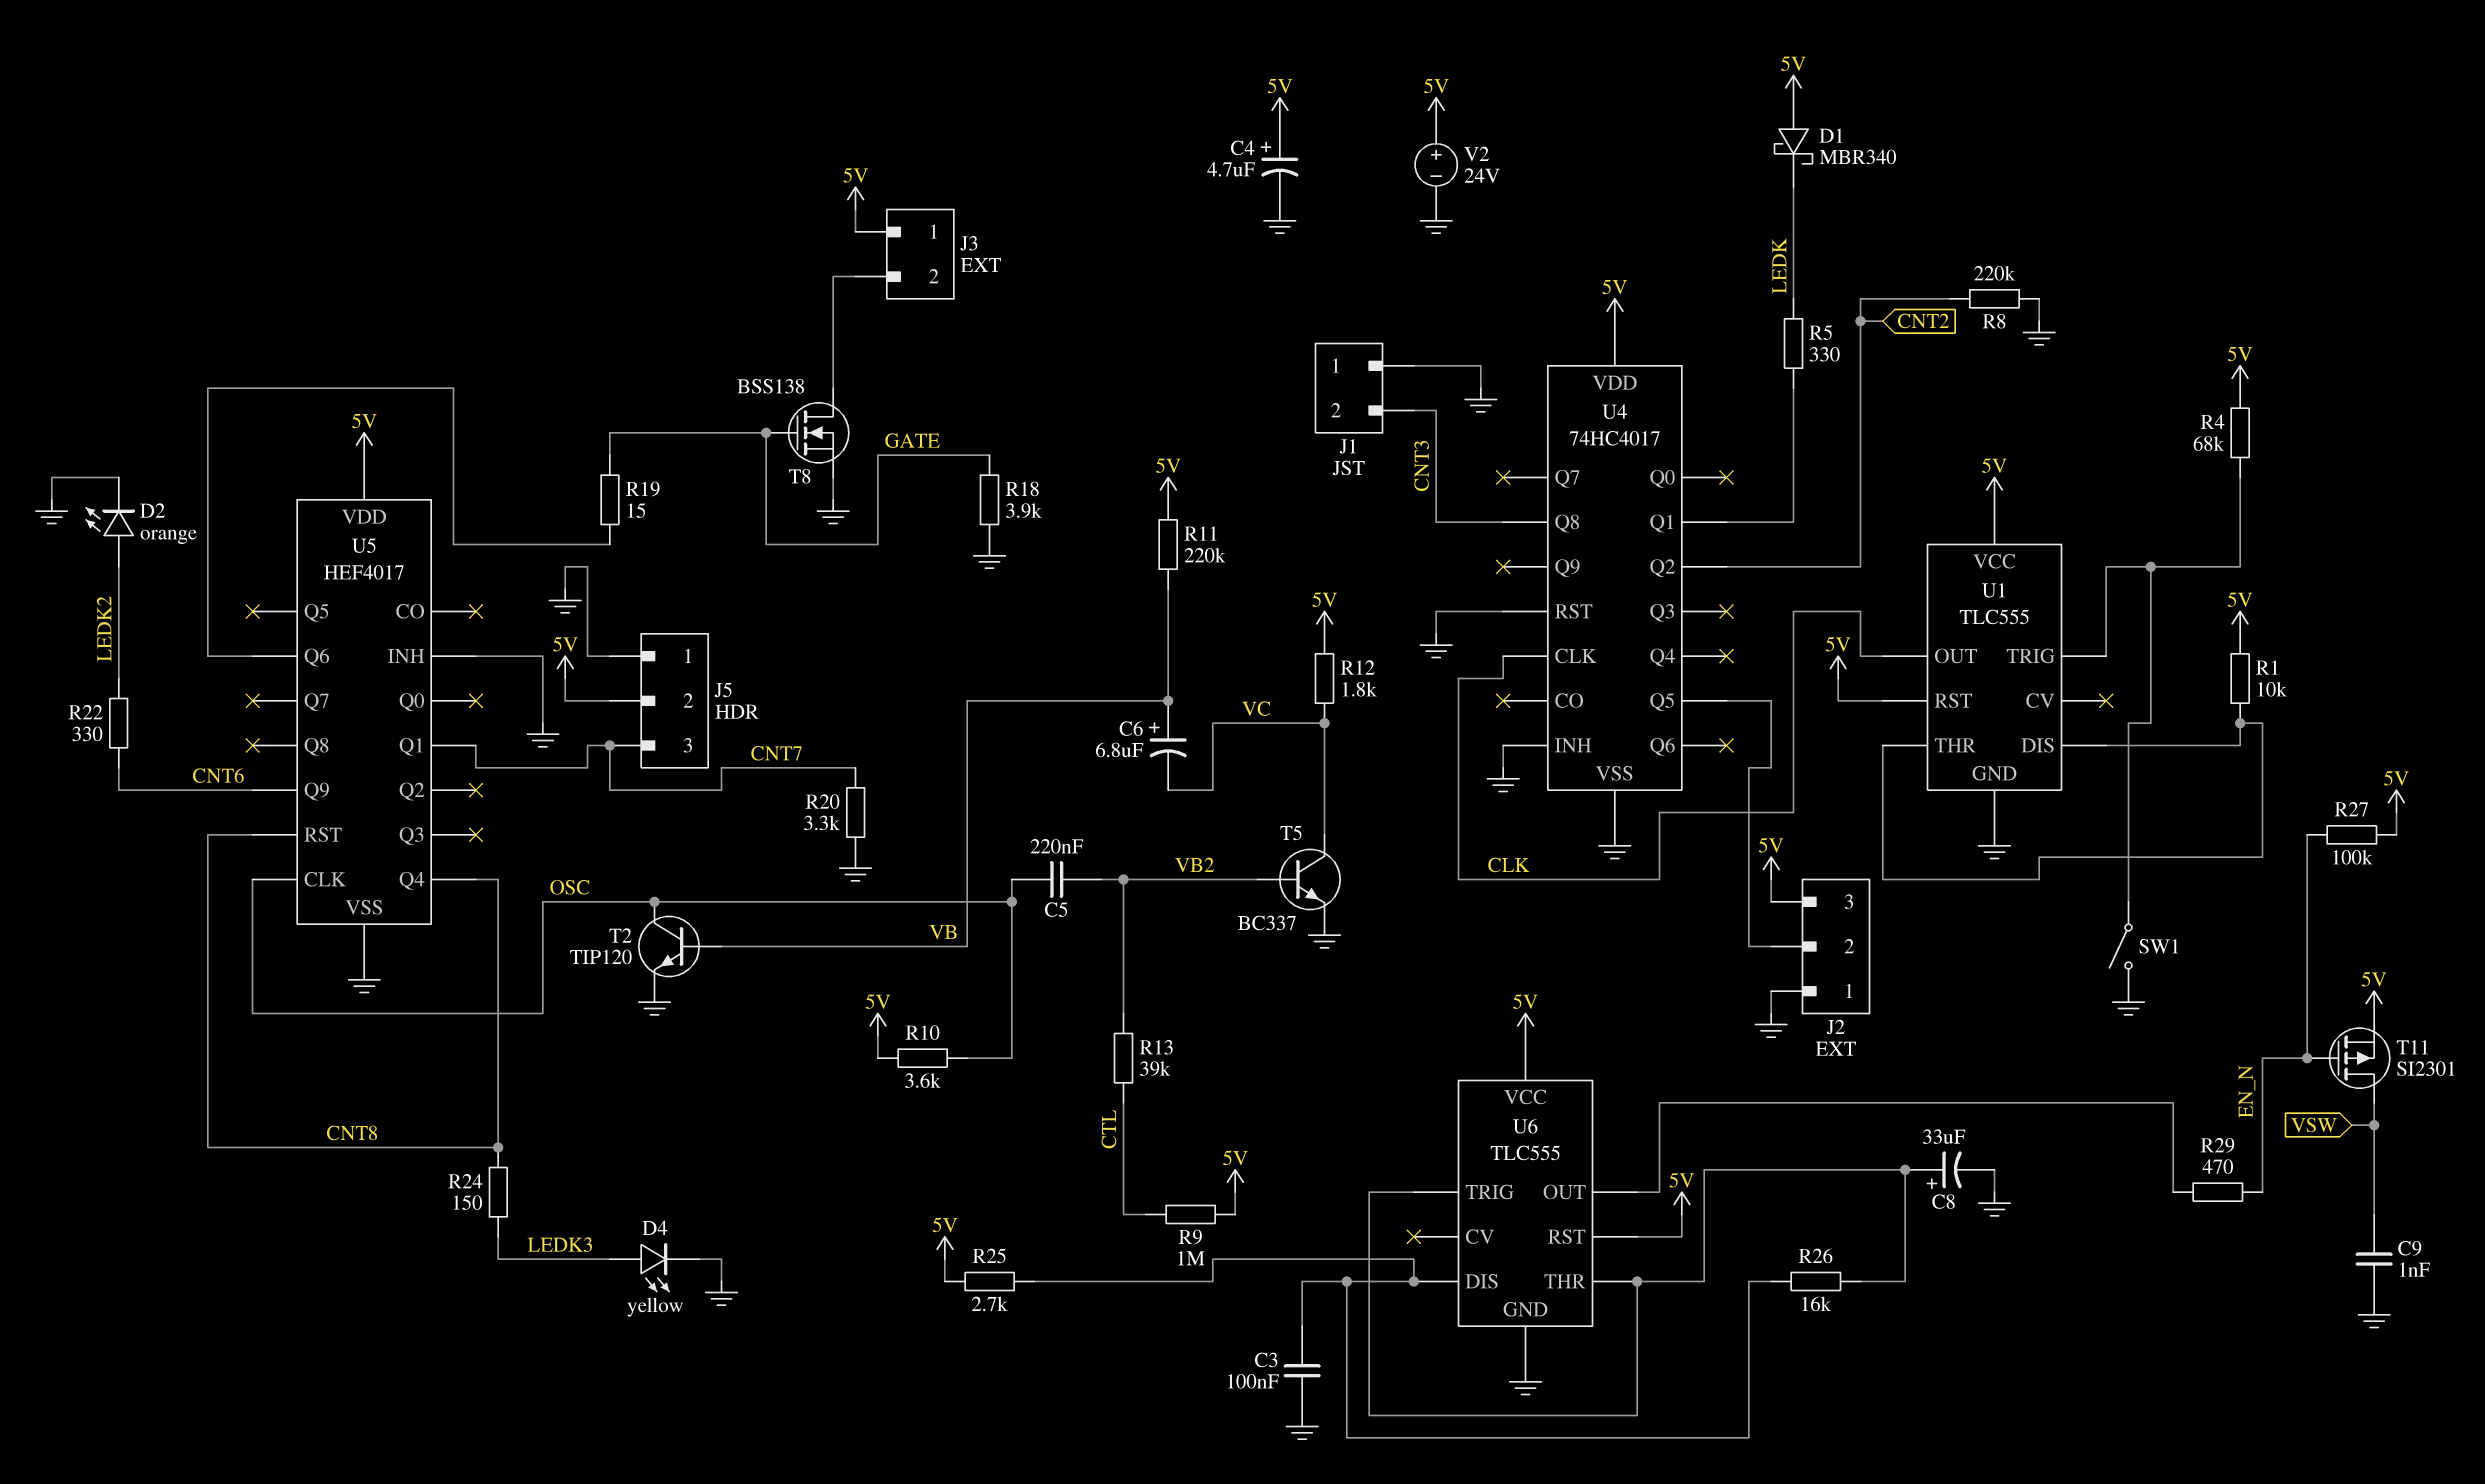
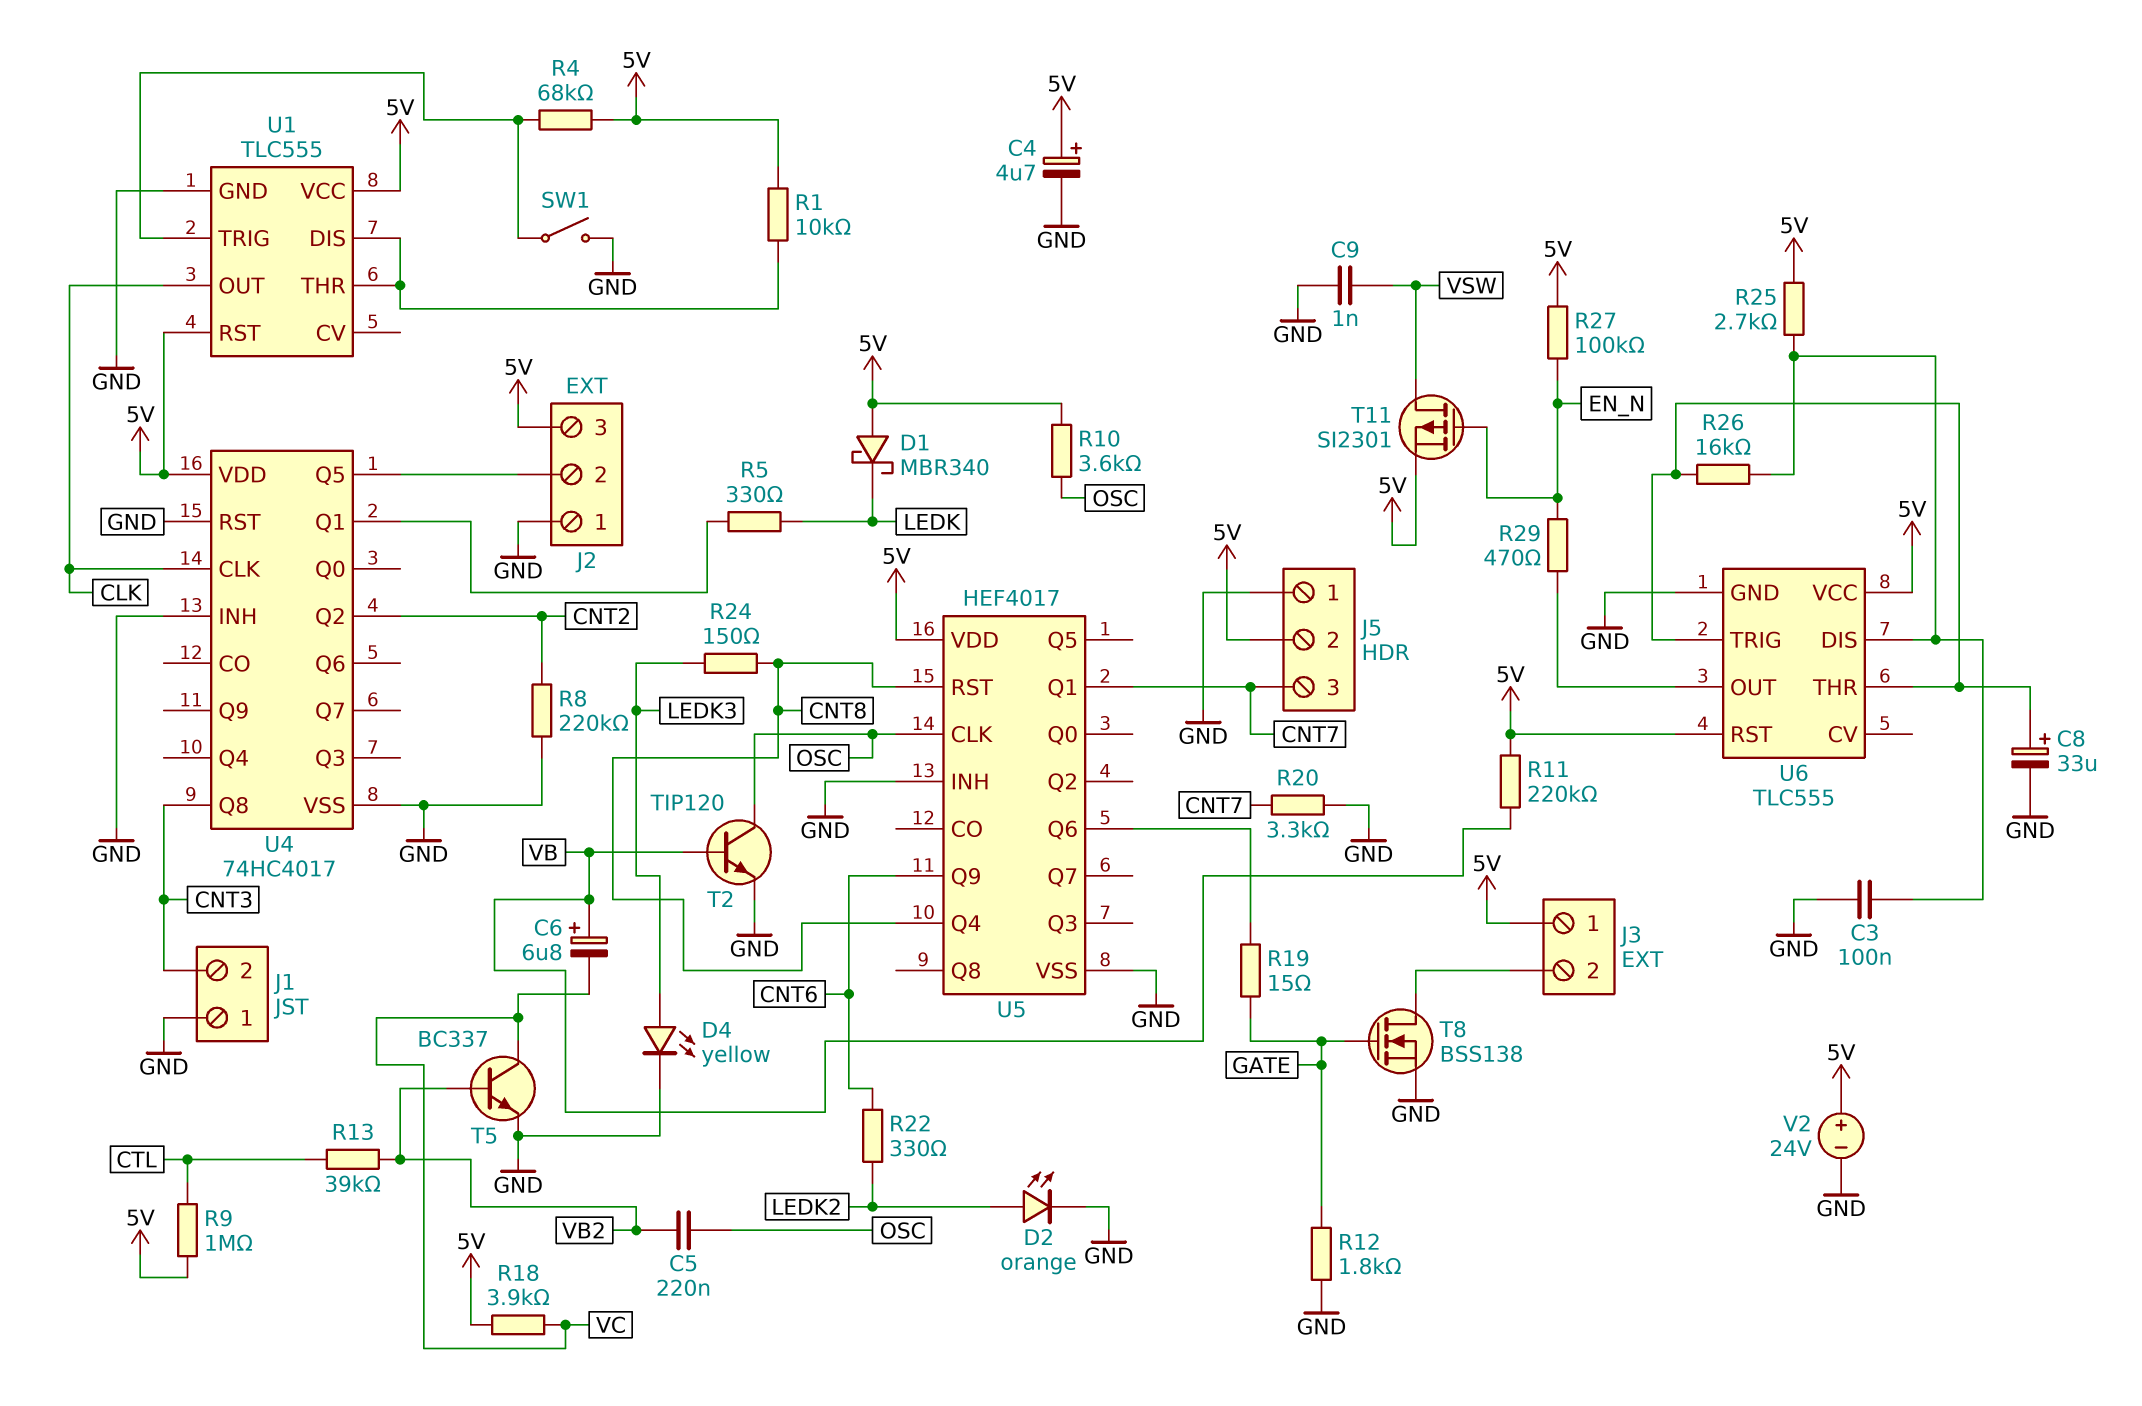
R12: 1.8k (5V, VC) -> 1.8k (GATE, GND)
R18: 3.9k (GATE, GND) -> 3.9k (5V, VC)

